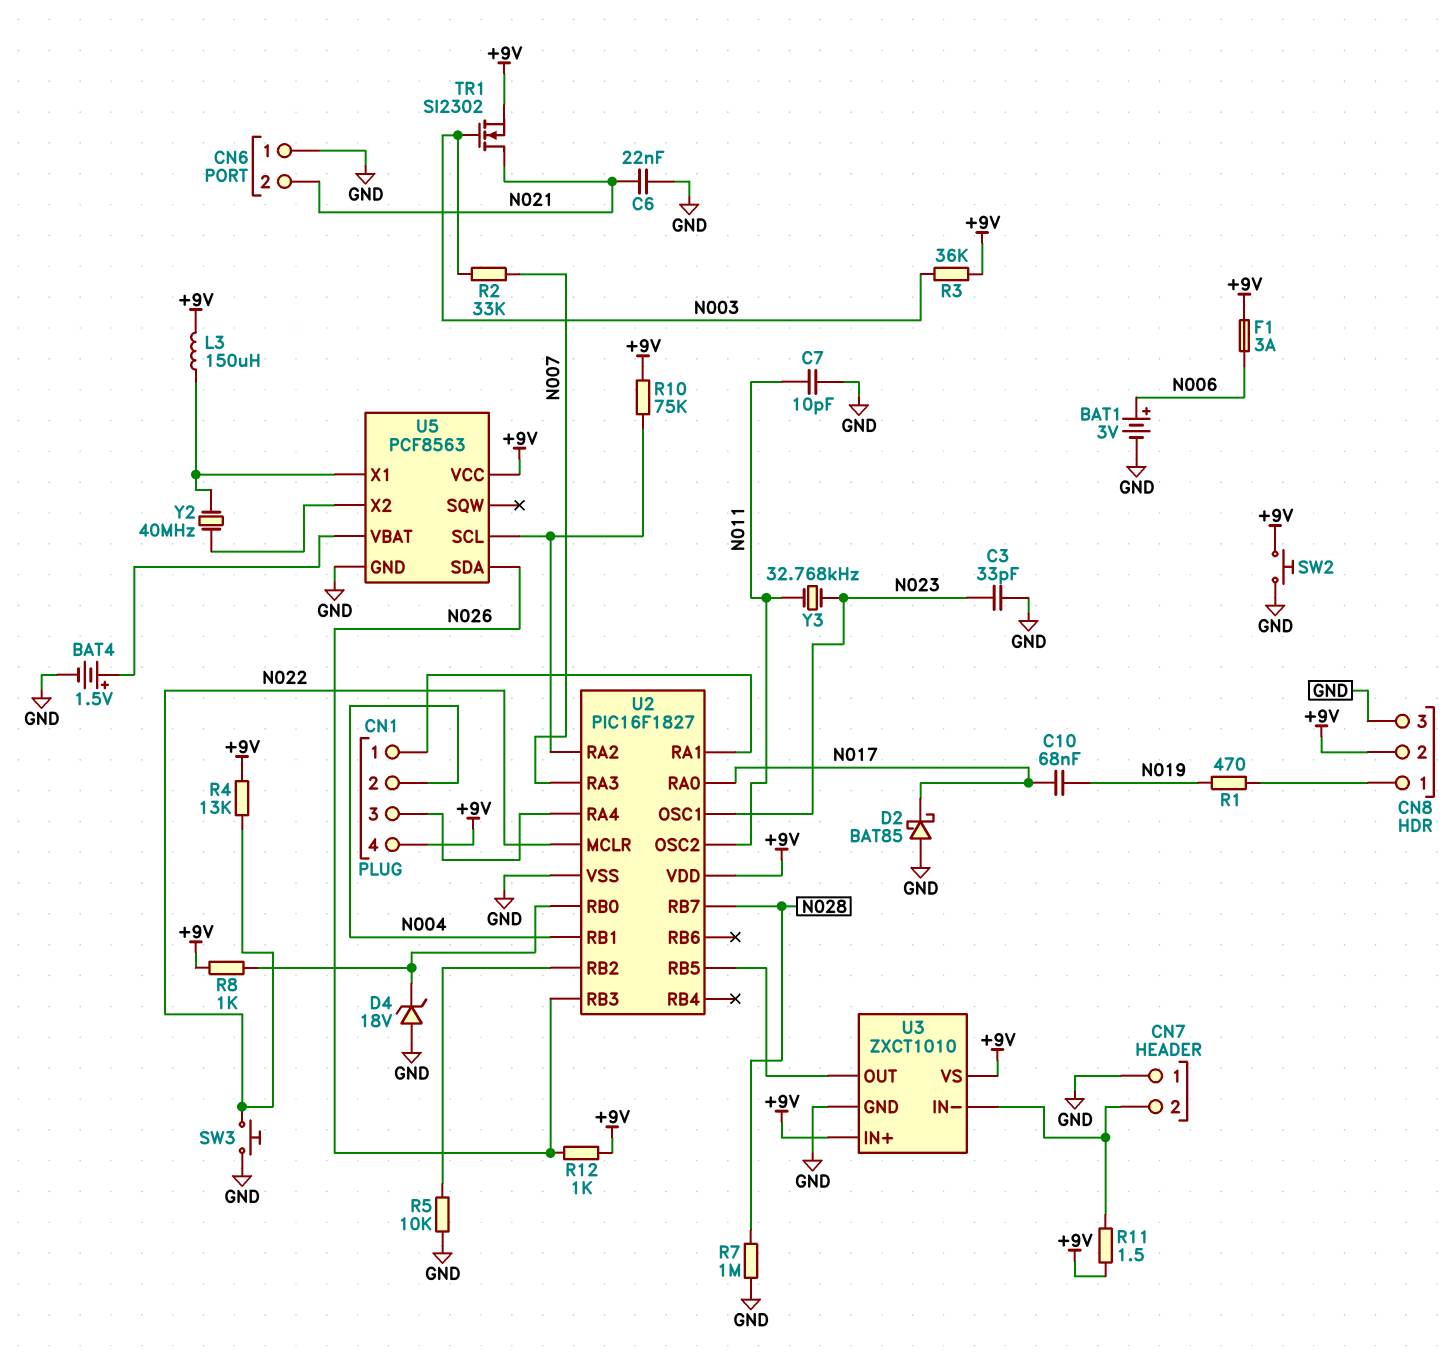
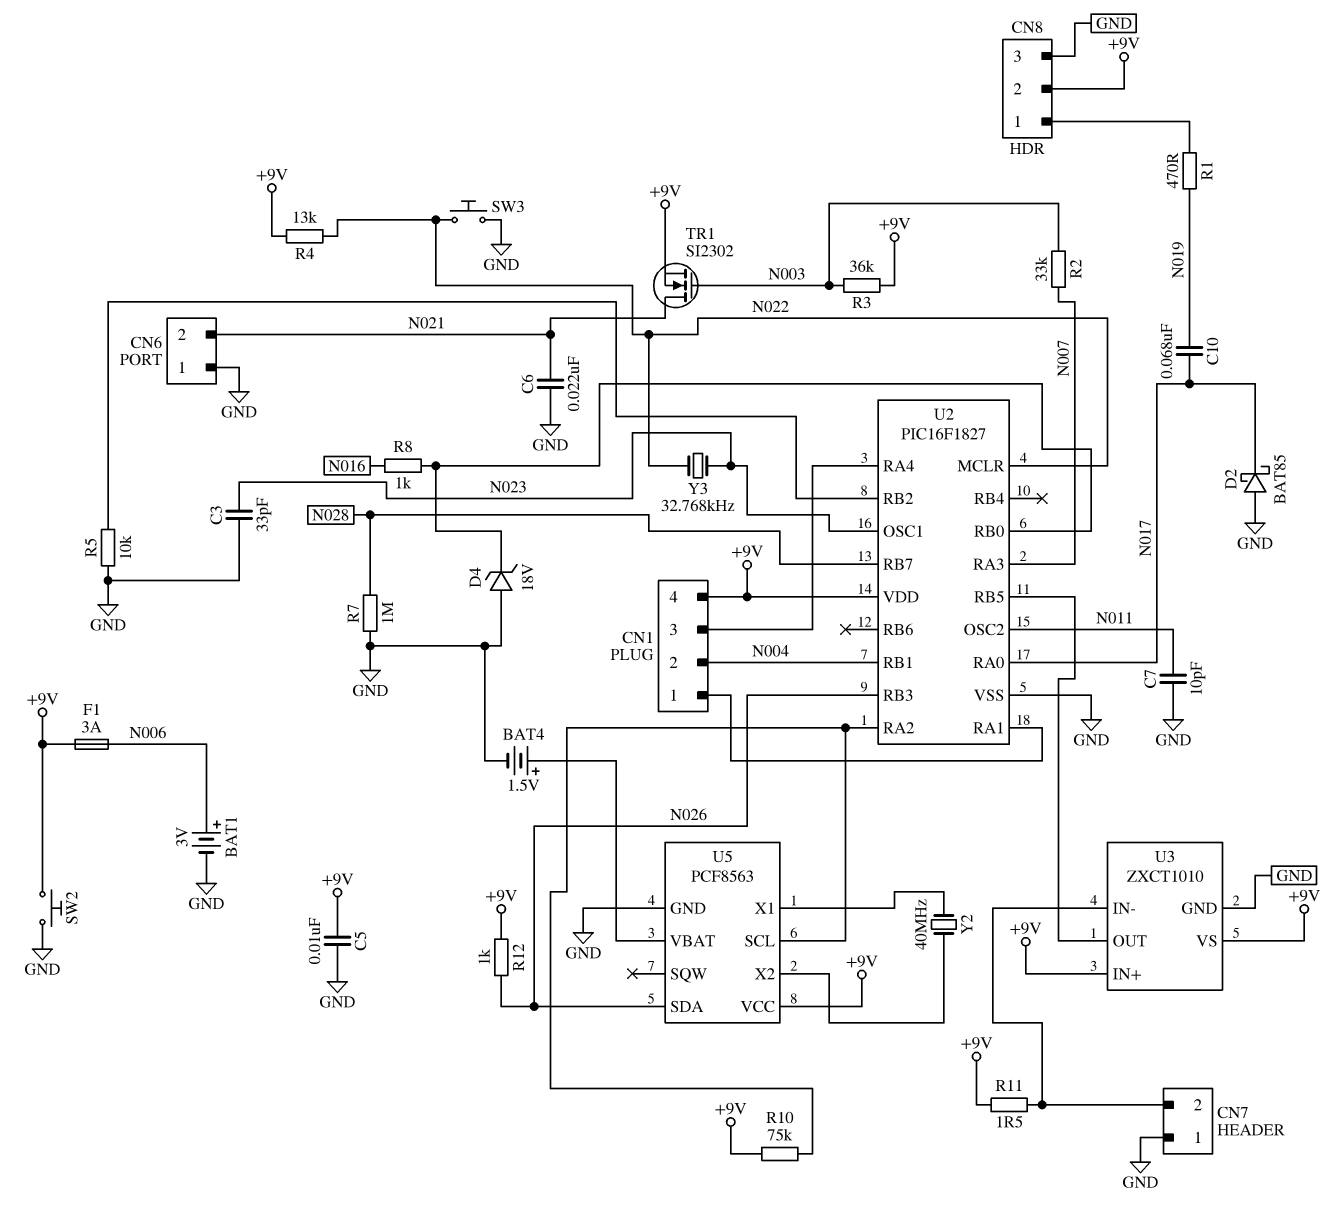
C5: none -> 10nF (+9V, GND)
L3: 150uH (+9V, U5/X1) -> none
R8: 1k (+9V, U2/RB0) -> 1k (N016, U2/RB0)
Y3: 32.768kHz (N011, N023) -> 32.768kHz (N022, N023)

